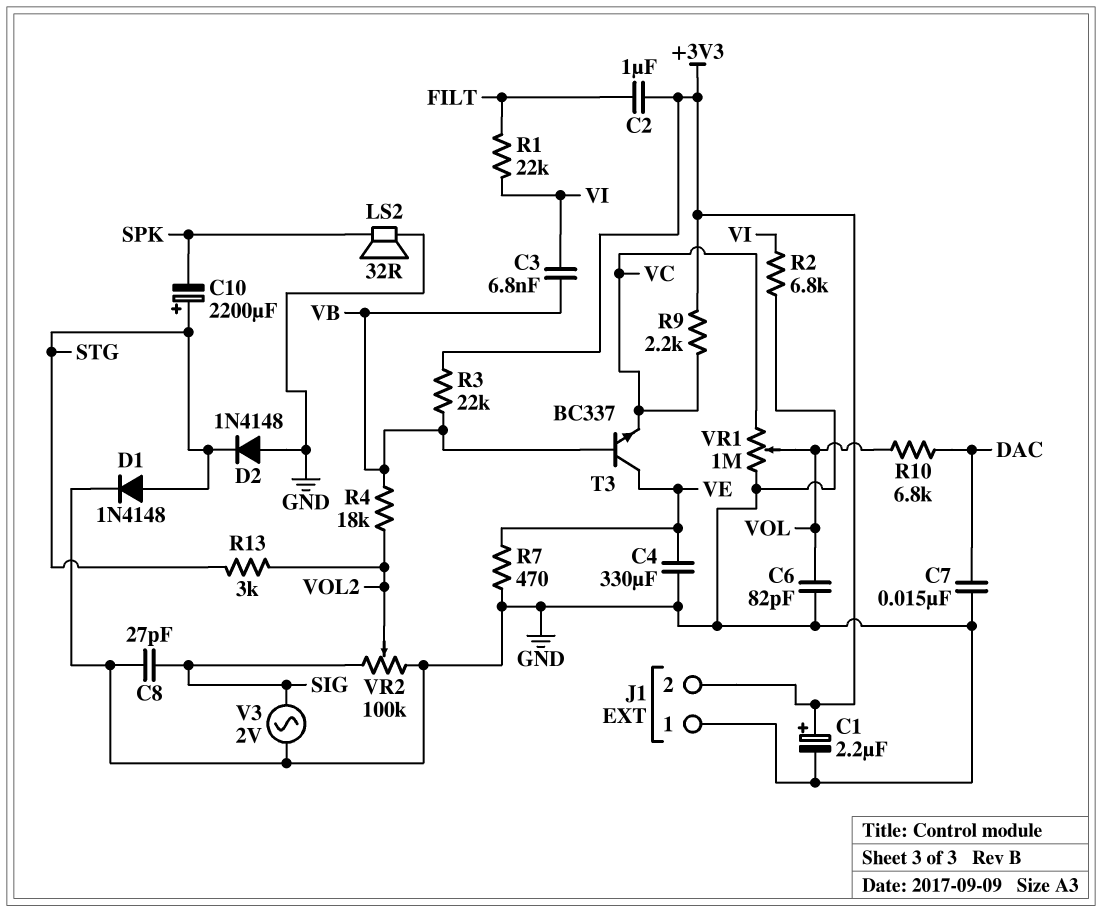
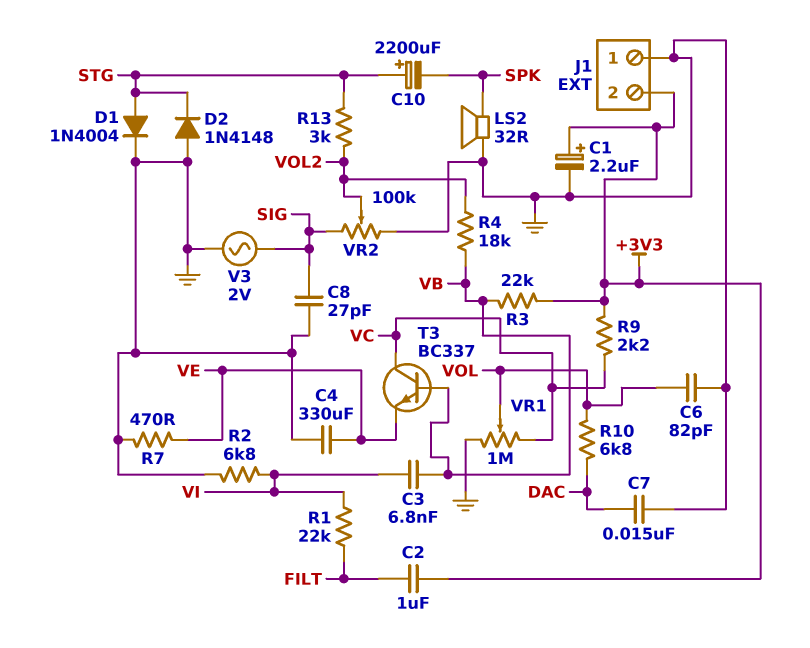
D1: diode 1N4148 (A STG, K GND) -> diode 1N4004 (A STG, K GND)
T3: NPN BC337 (B VB, C VE, E VC) -> NPN BC337 (B VB, C VC, E VE)

